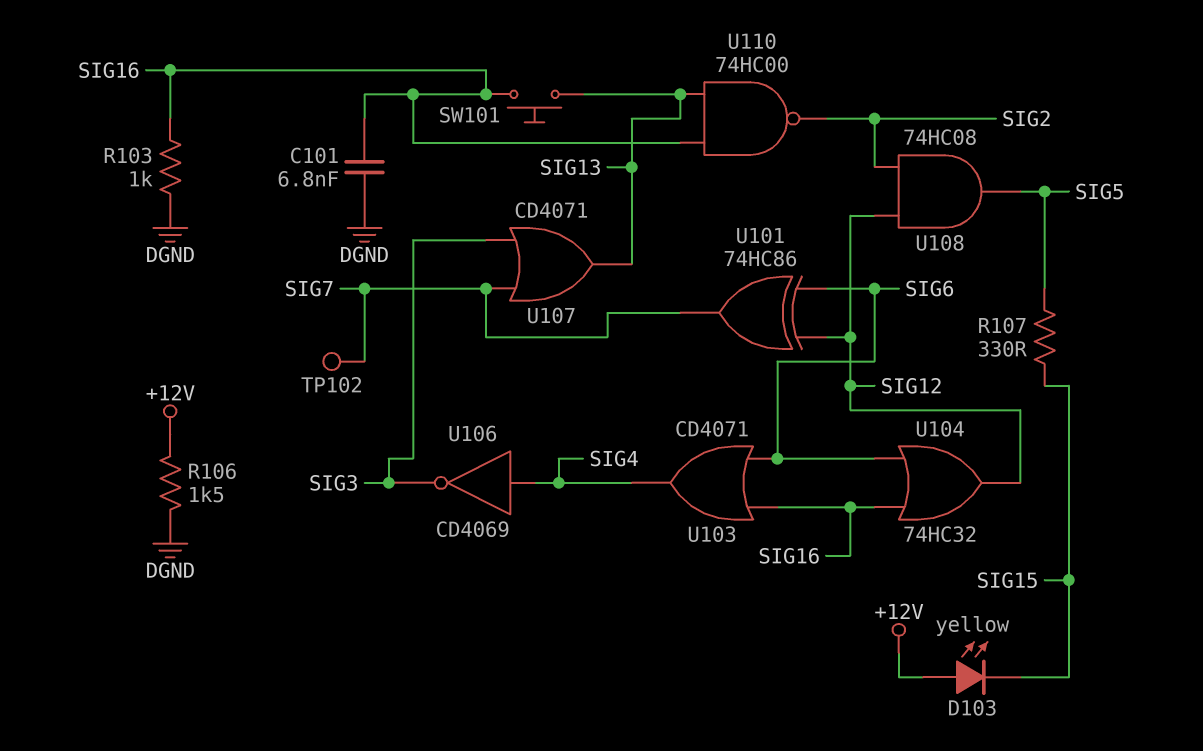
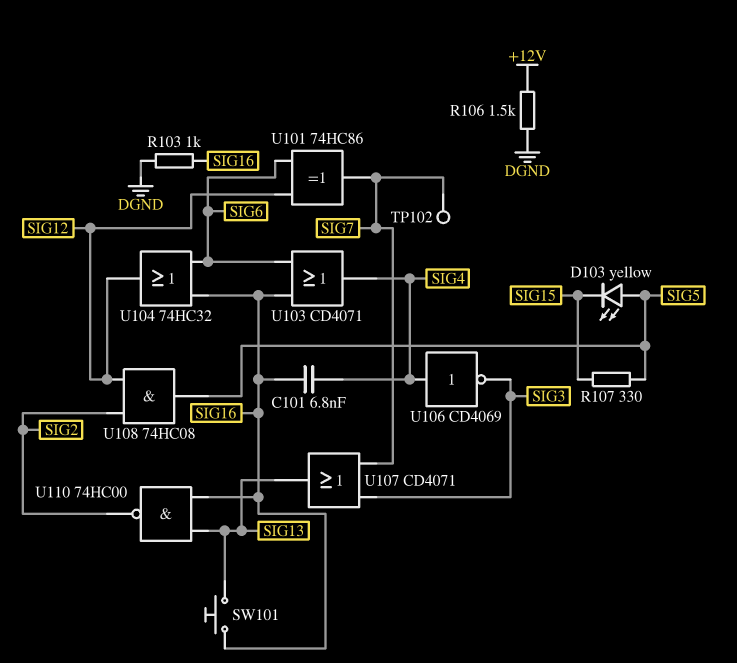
C101: 6.8nF (DGND, SIG16) -> 6.8nF (SIG4, SIG16)
D103: LED yellow (A +12V, K SIG15) -> LED yellow (A SIG5, K SIG15)

